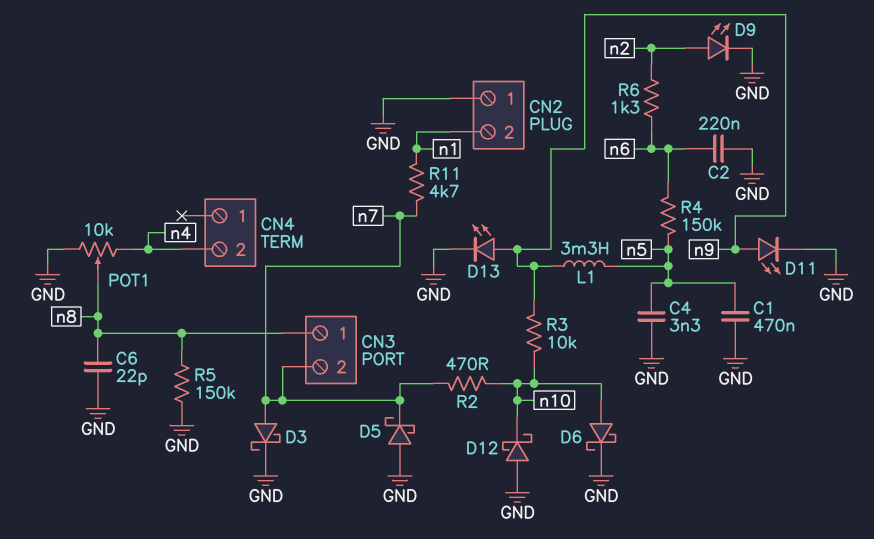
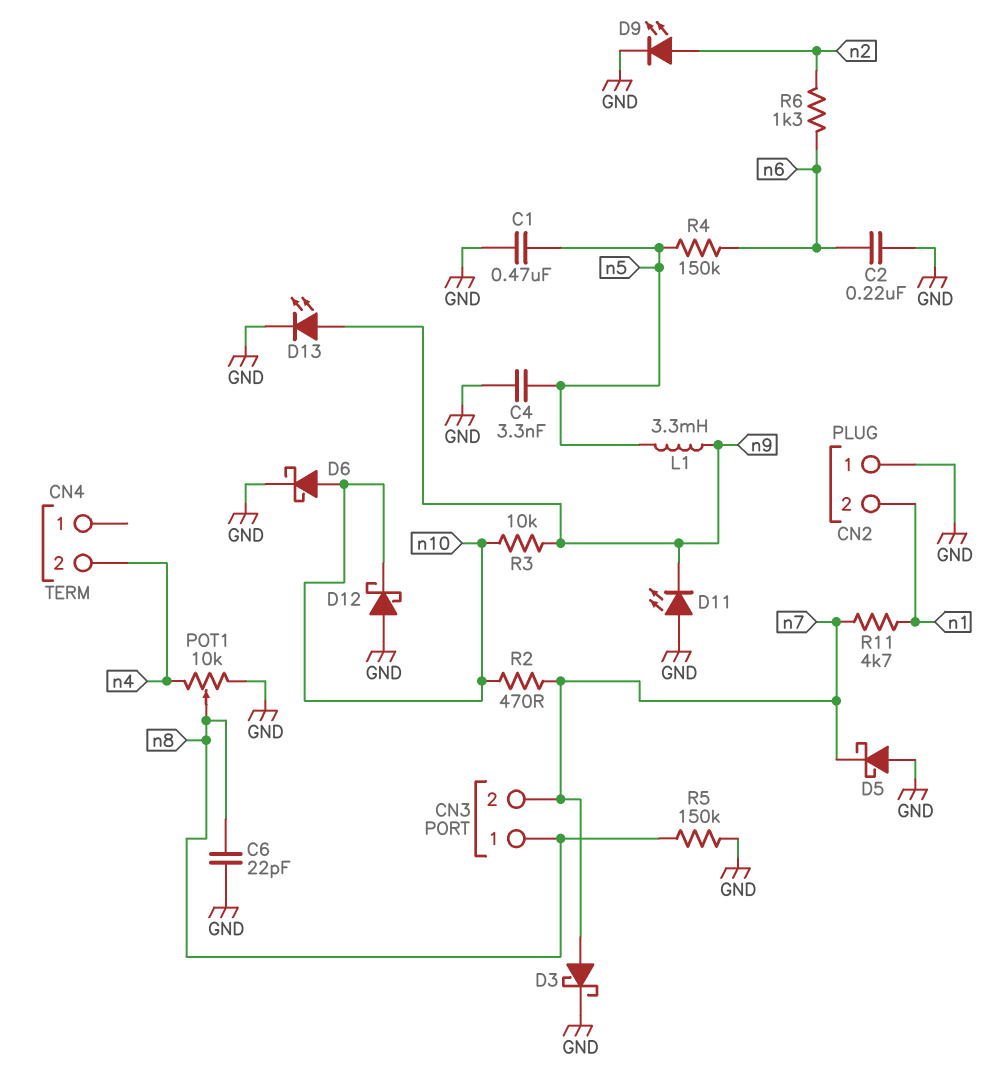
D11: LED (A n9, K GND) -> LED (A GND, K n9)

